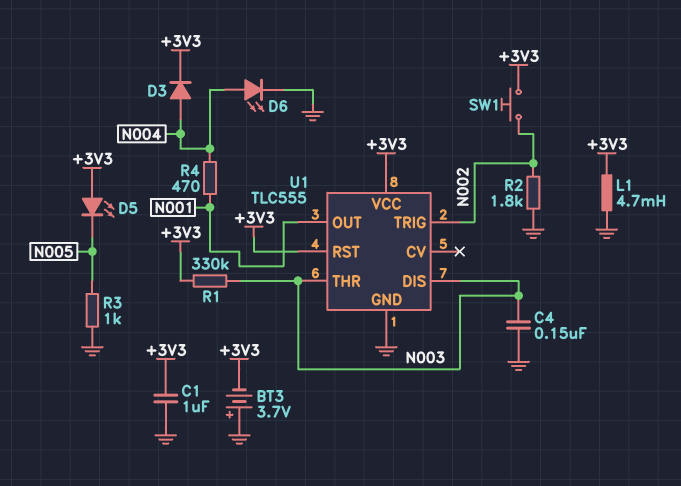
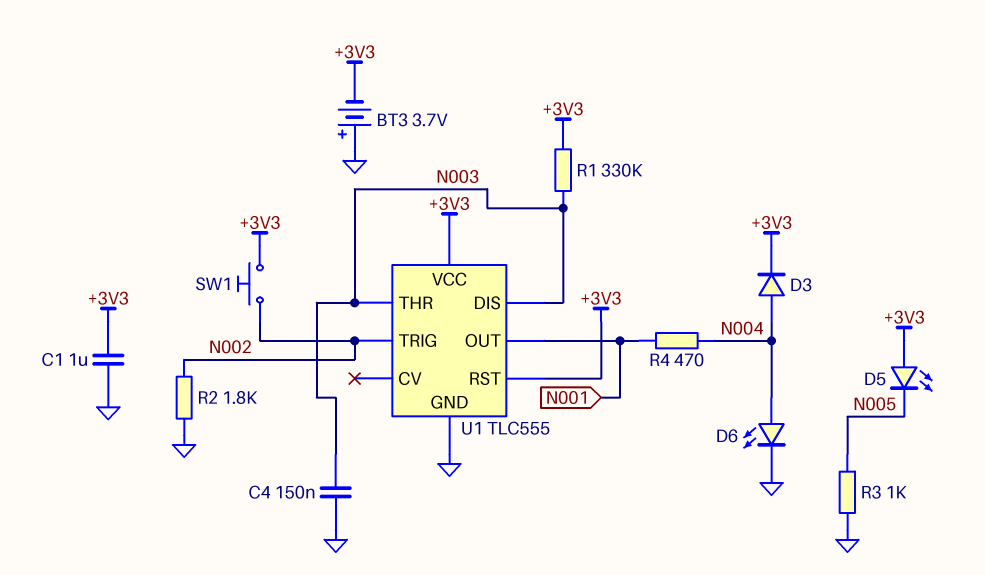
L1: 4.7mH (+3V3, GND) -> none

